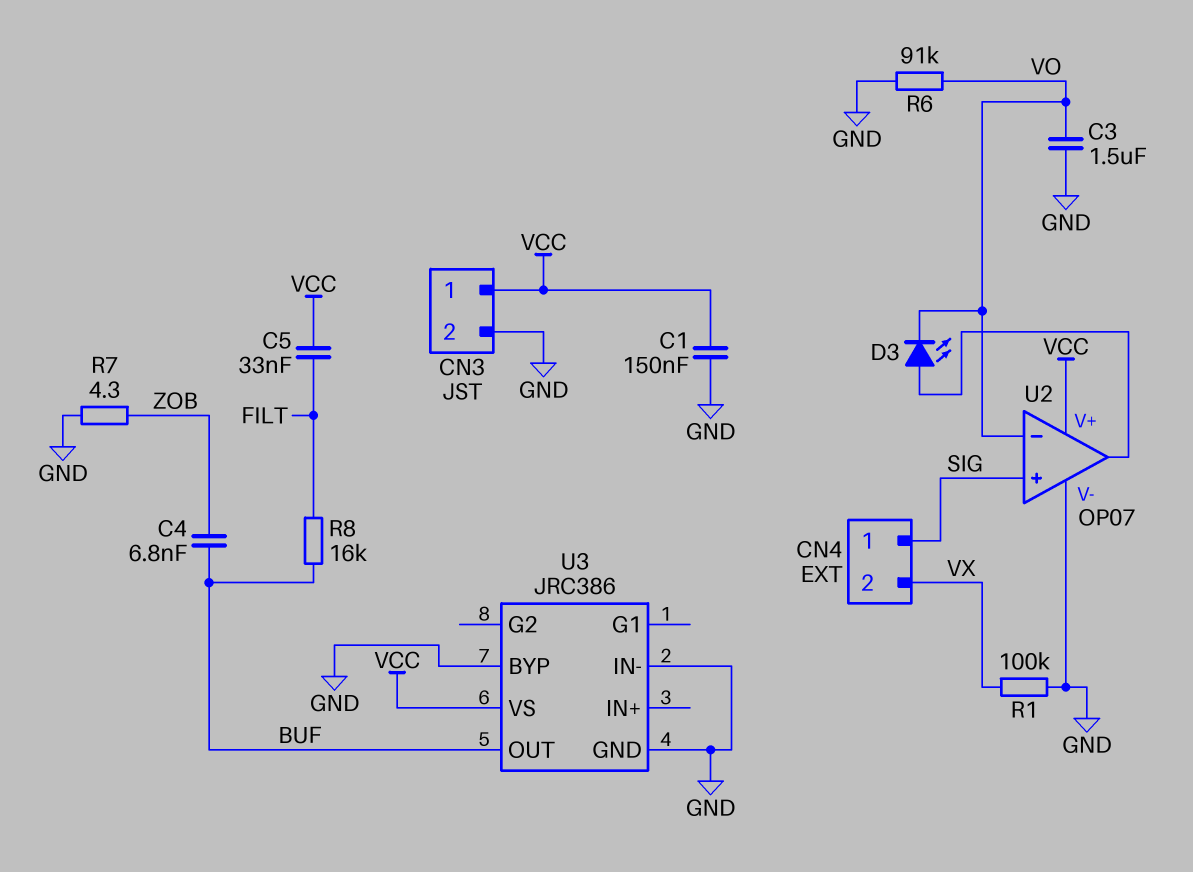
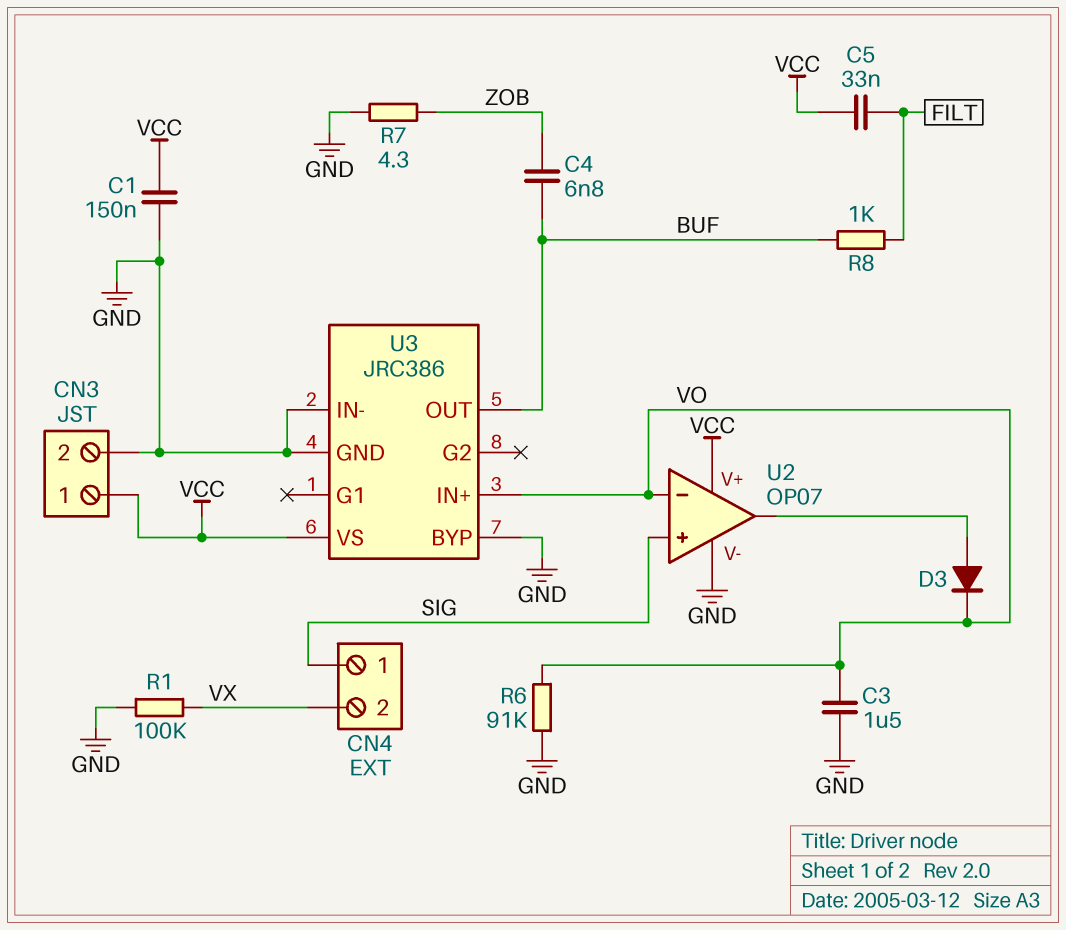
D3: LED (A U2/out, K VO) -> diode (A U2/out, K VO)
R8: 16k (BUF, FILT) -> 1k (BUF, FILT)
U3 pin IN+: none -> VO

